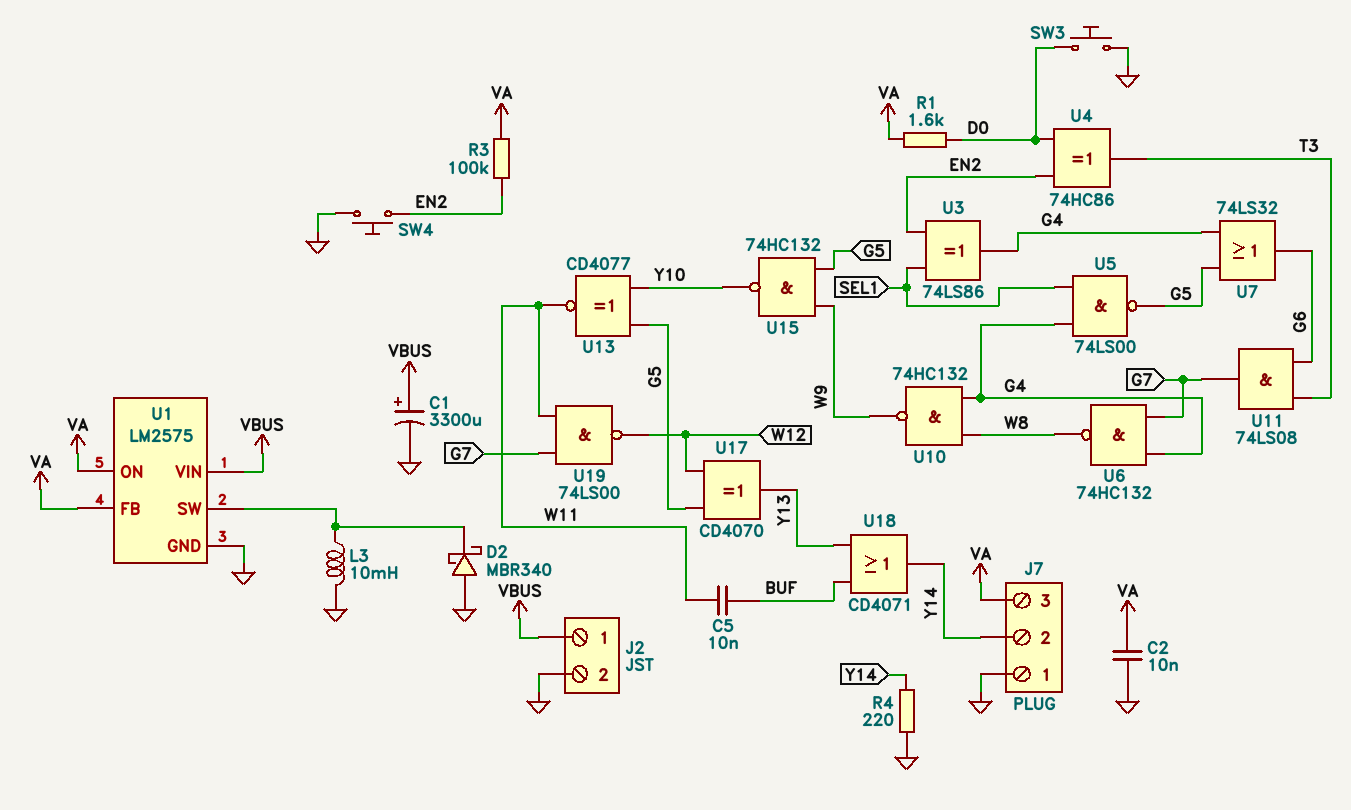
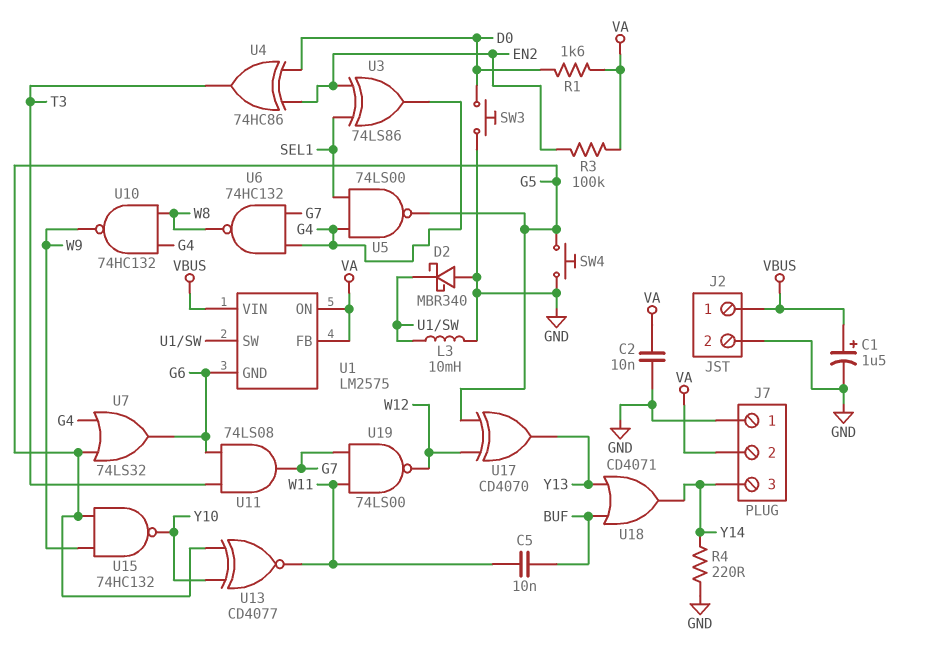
C1: 3300uF (plus VBUS, minus GND) -> 1.5uF (plus VBUS, minus GND)
J7 pin 2: Y14 -> VA
J7 pin 3: VA -> Y14
SW4: button (EN2, GND) -> button (G5, GND)
U1 pin GND: GND -> G6

